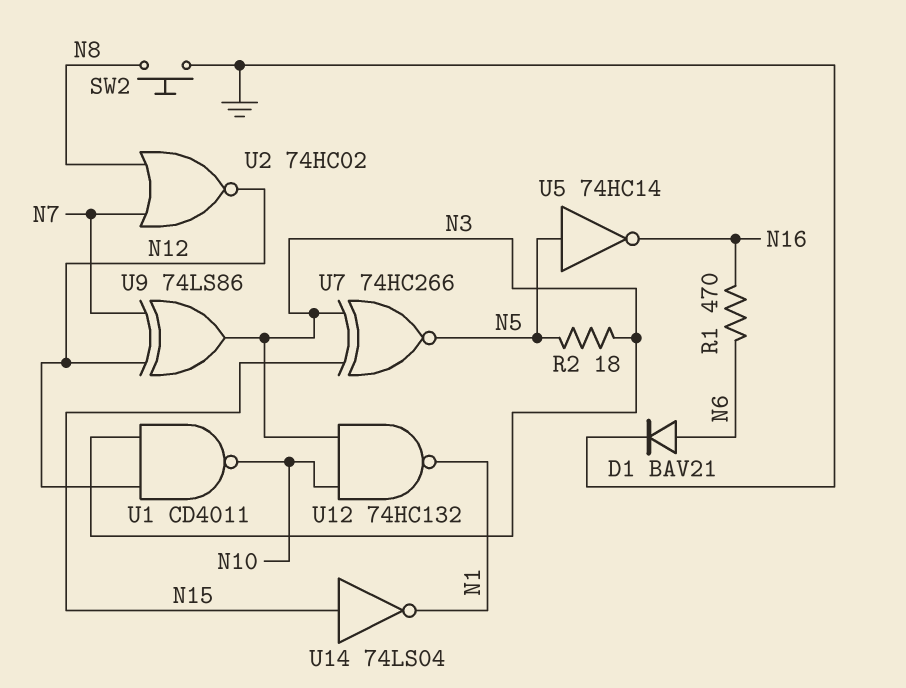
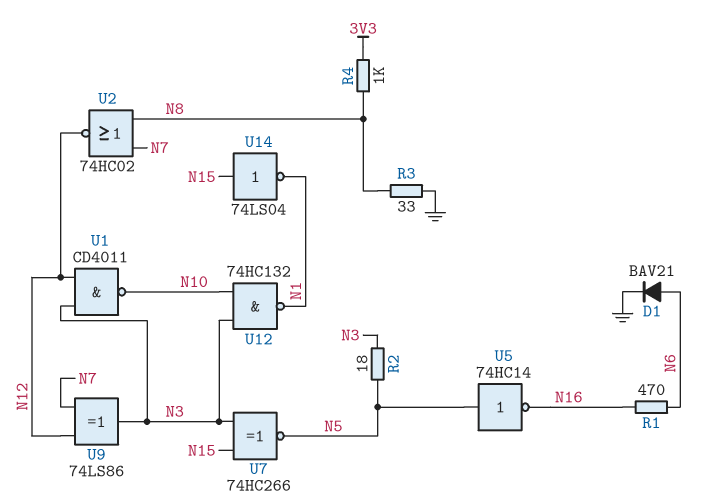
R3: none -> 33 (GND, N8)
R4: none -> 1k (3V3, N8)
SW2: button (GND, N8) -> none

